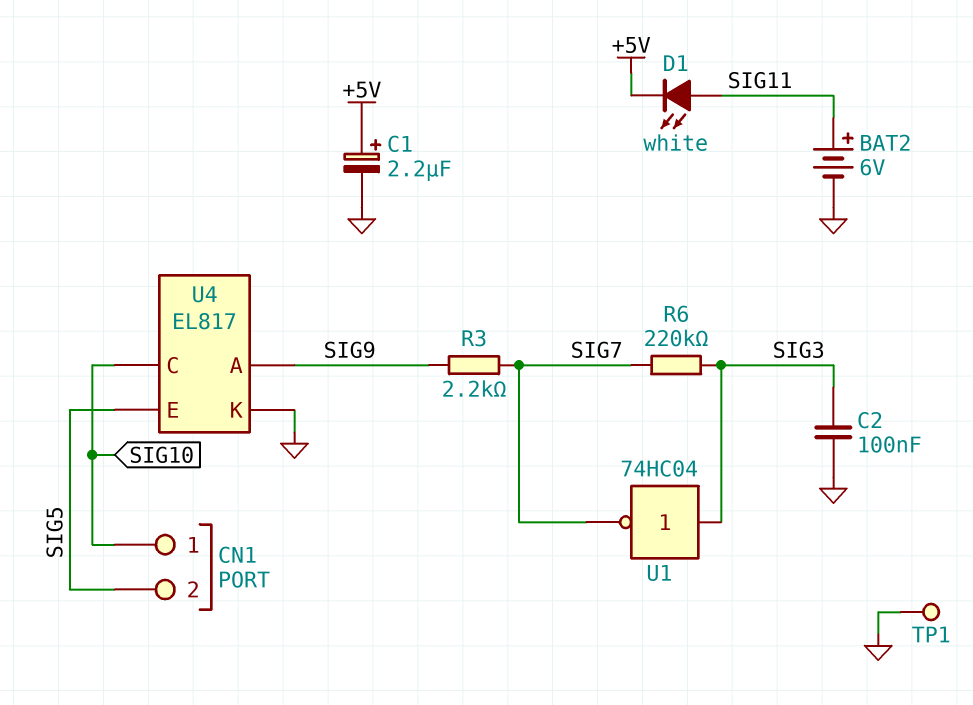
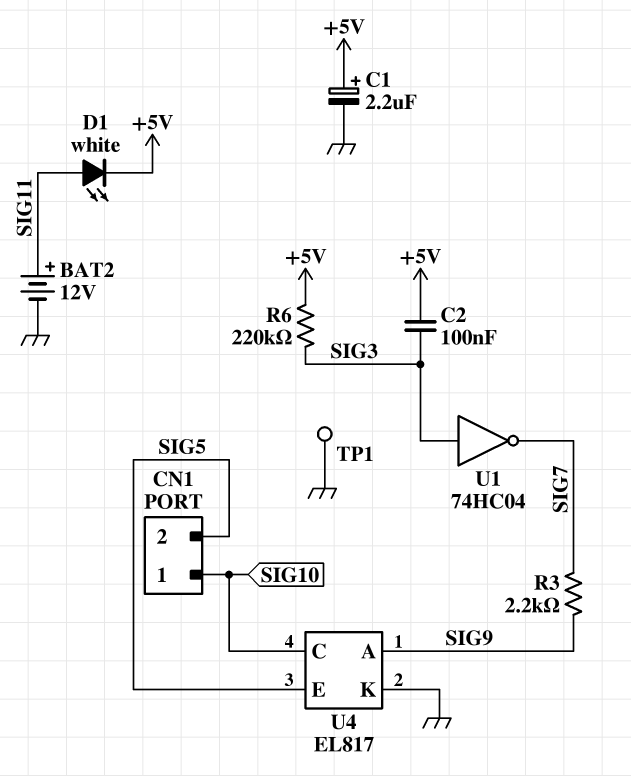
BAT2: 6V (plus SIG11, minus GND) -> 12V (plus SIG11, minus GND)
C2: 100nF (GND, SIG3) -> 100nF (+5V, SIG3)
R6: 220k (SIG3, SIG7) -> 220k (+5V, SIG3)

